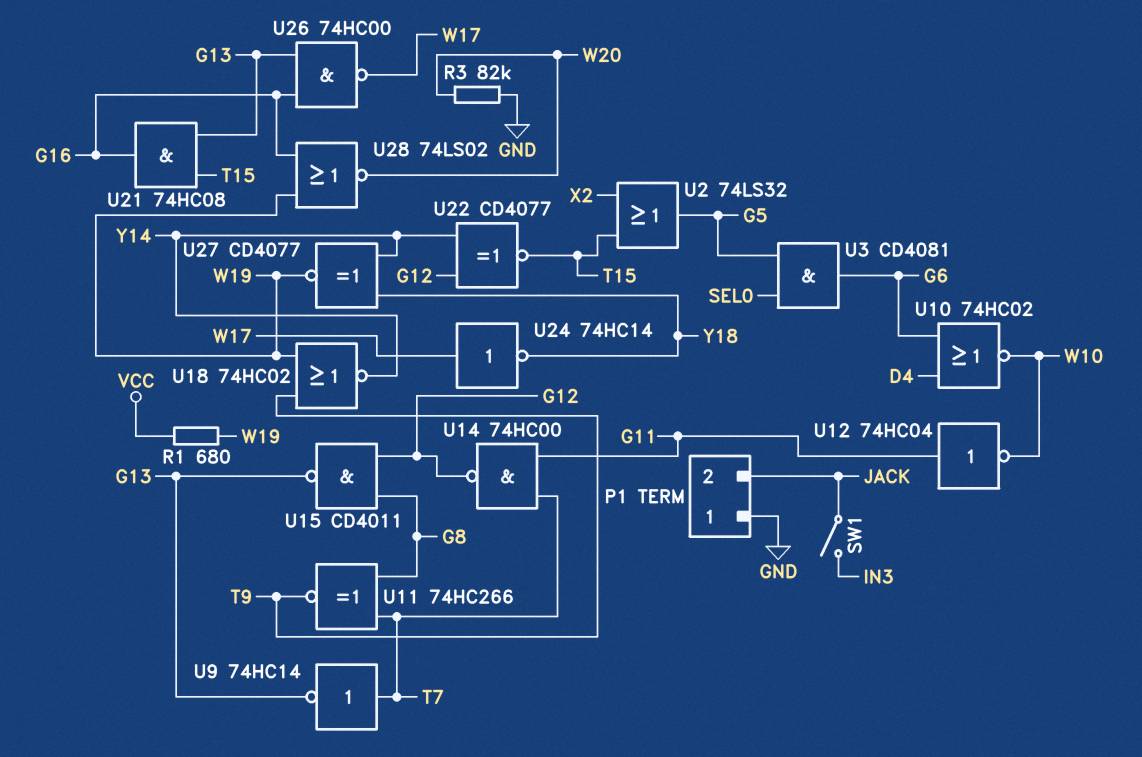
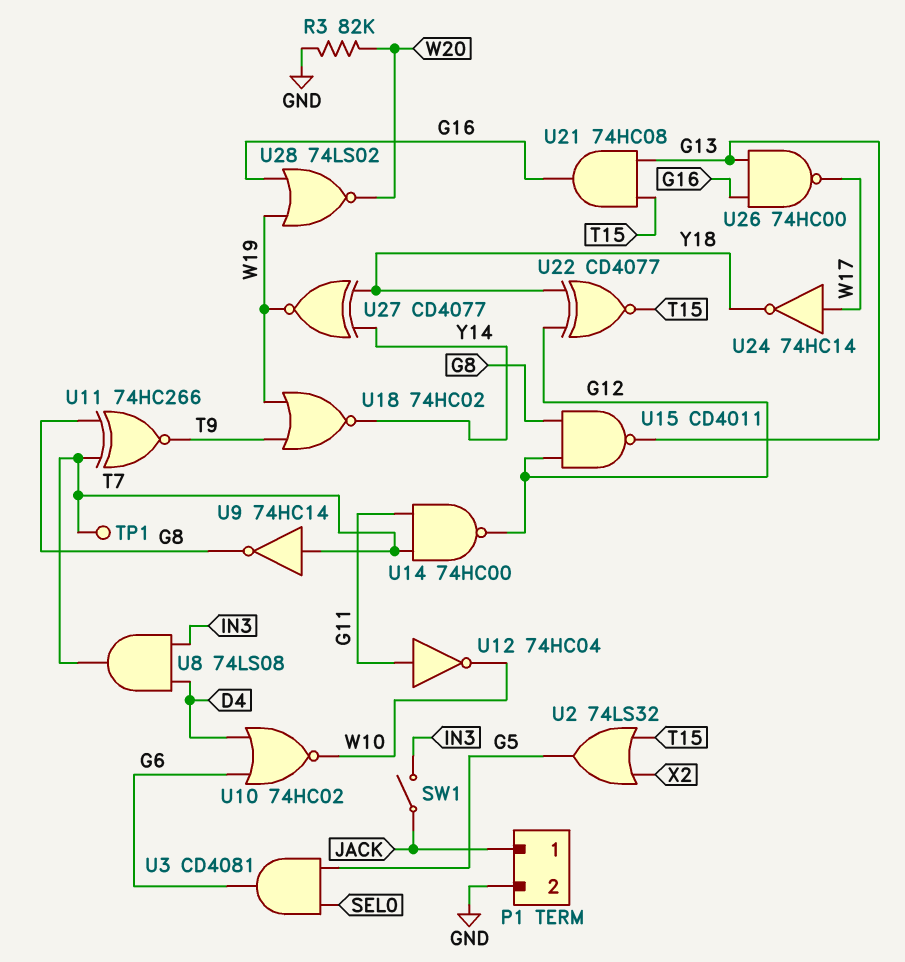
P1 pin 1: GND -> JACK
P1 pin 2: JACK -> GND
R1: 680 (VCC, W19) -> none
TP1: none -> test point (T7)
U8: none -> AND 74LS08 (in D4, in IN3, out T7)
U9: NOT 74HC14 (in T7, out G13) -> NOT 74HC14 (in T7, out G8)
U22: XNOR CD4077 (in G12, in Y14, out T15) -> XNOR CD4077 (in G12, in Y18, out T15)

